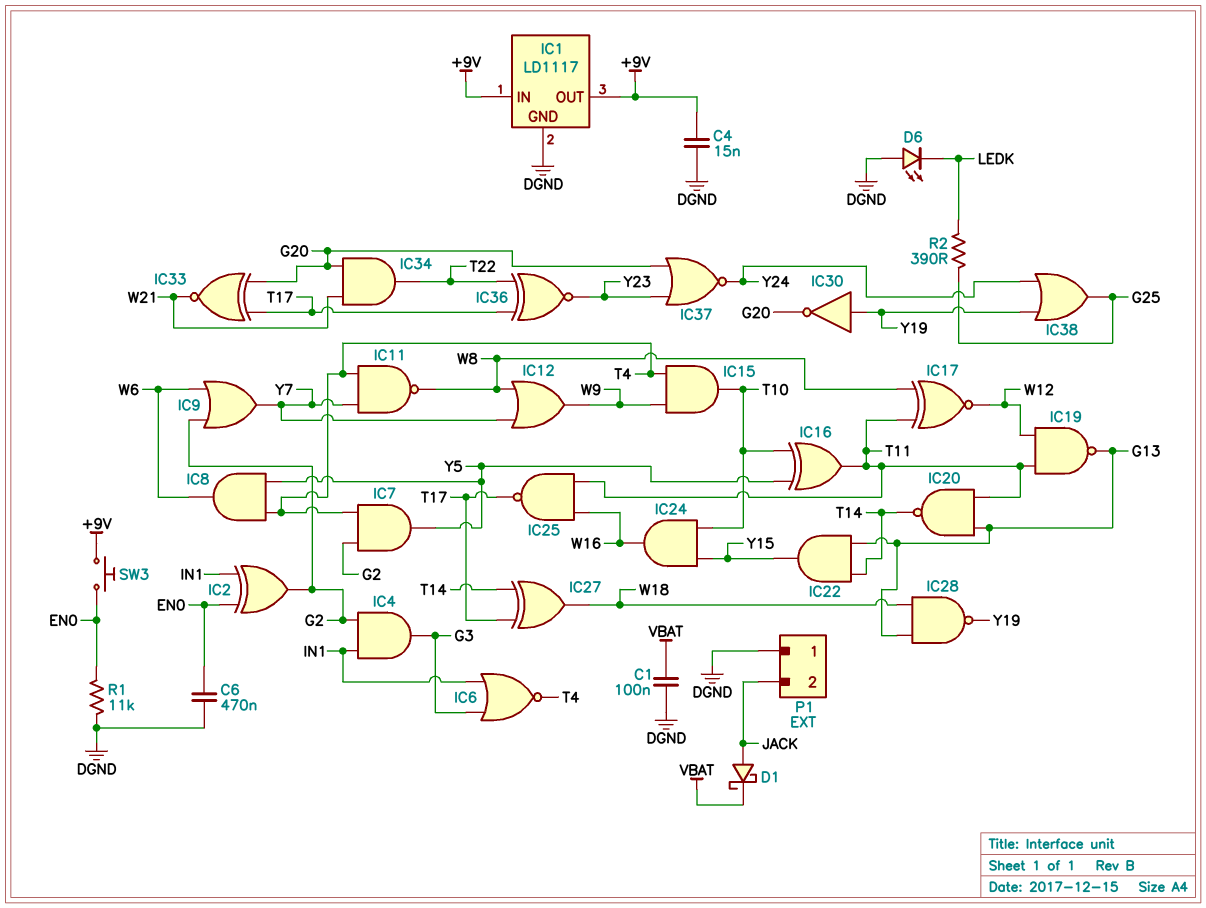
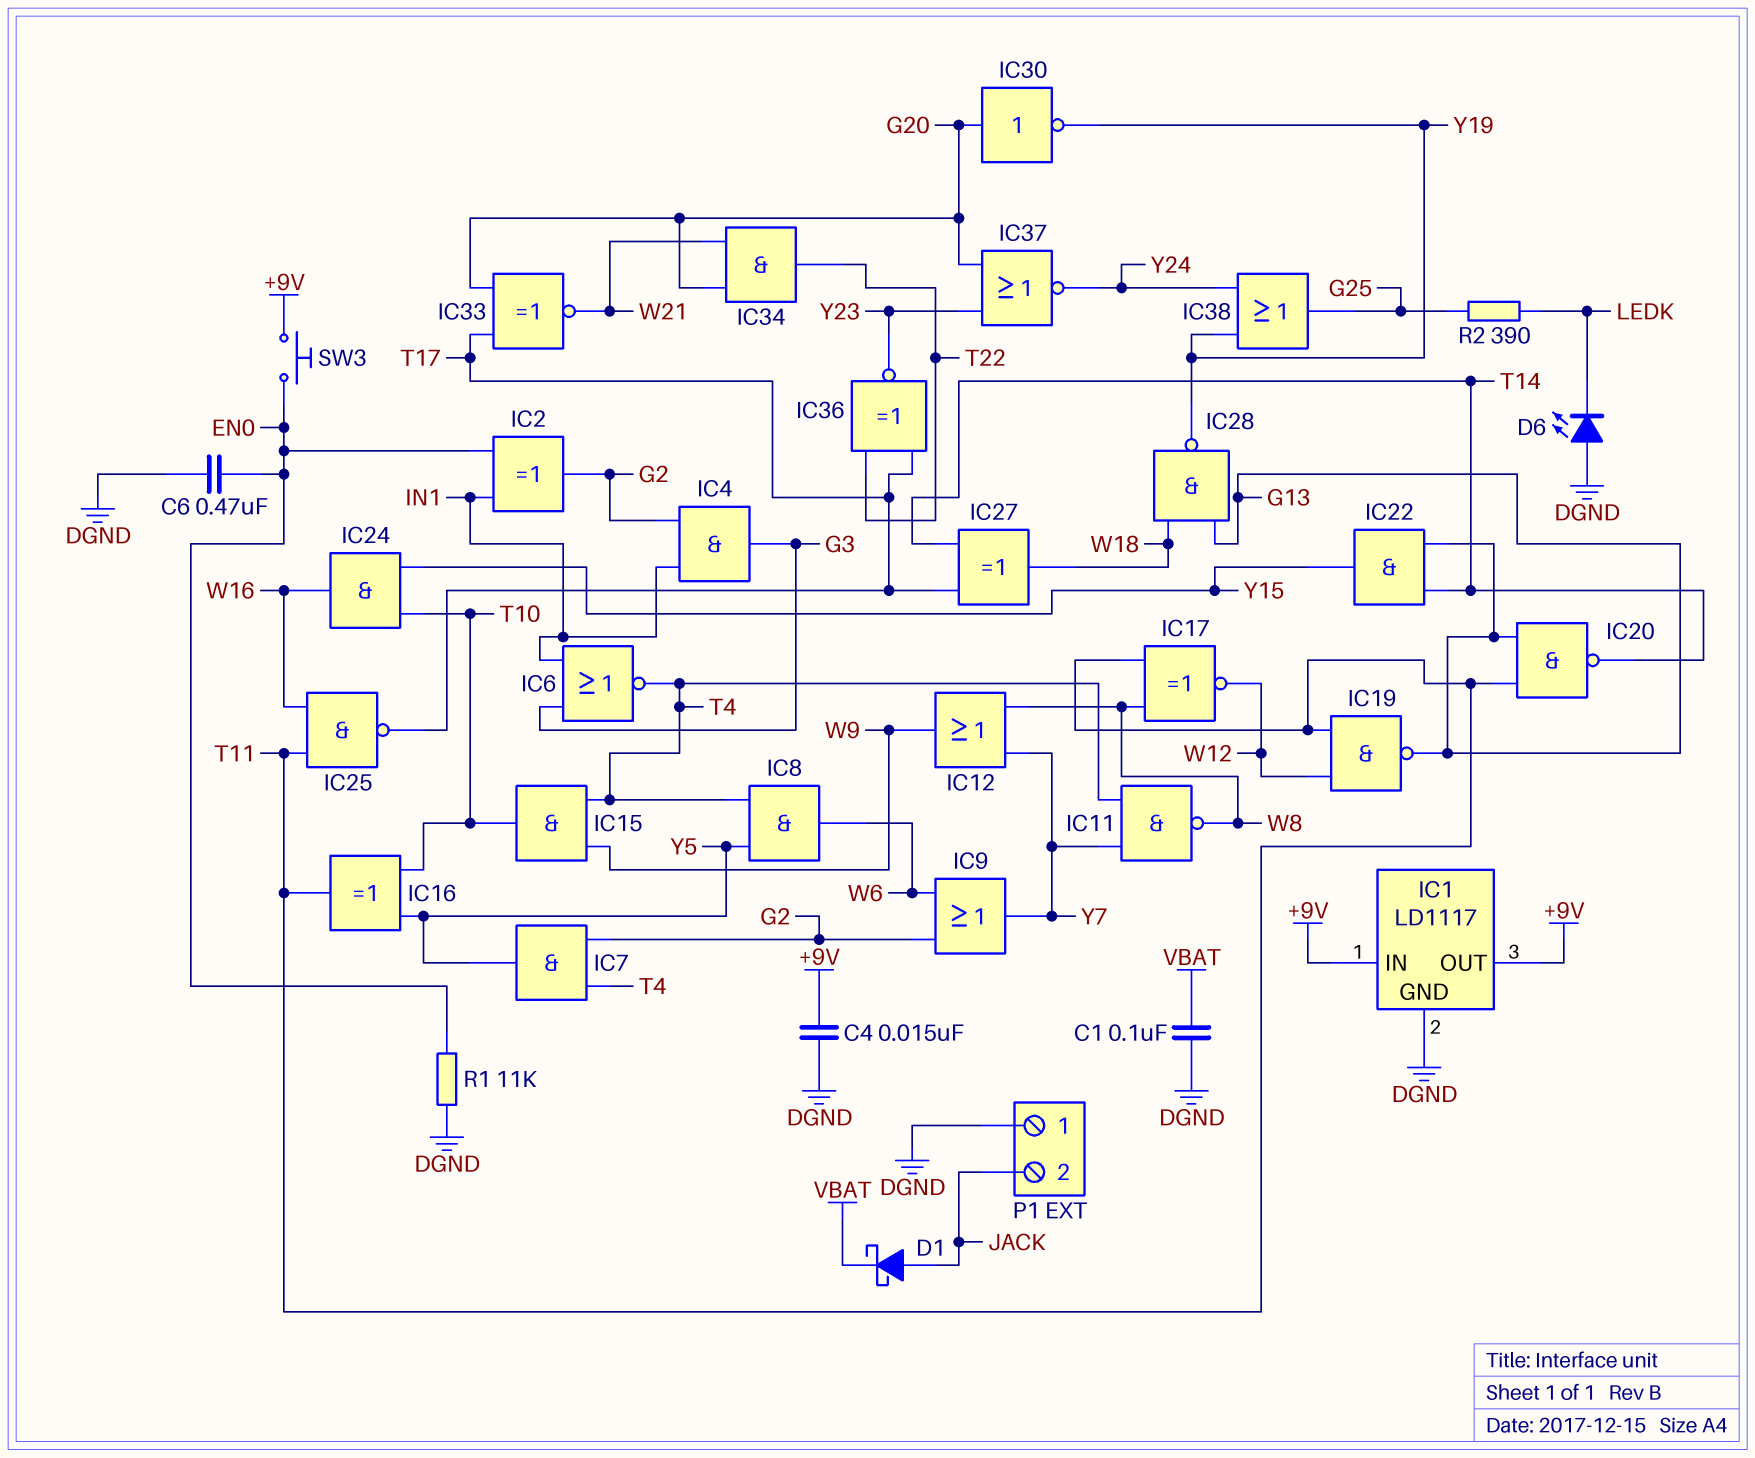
IC30: NOT (in Y19, out G20) -> NOT (in G20, out Y19)

